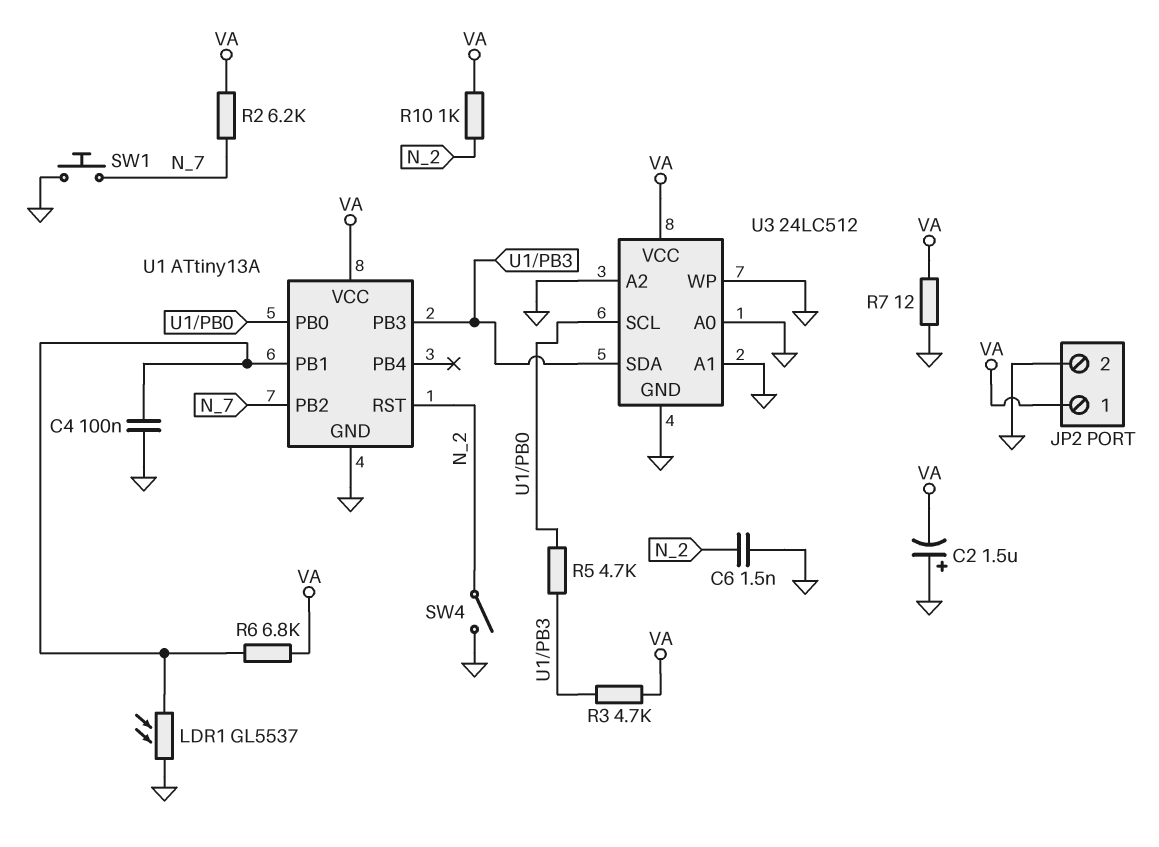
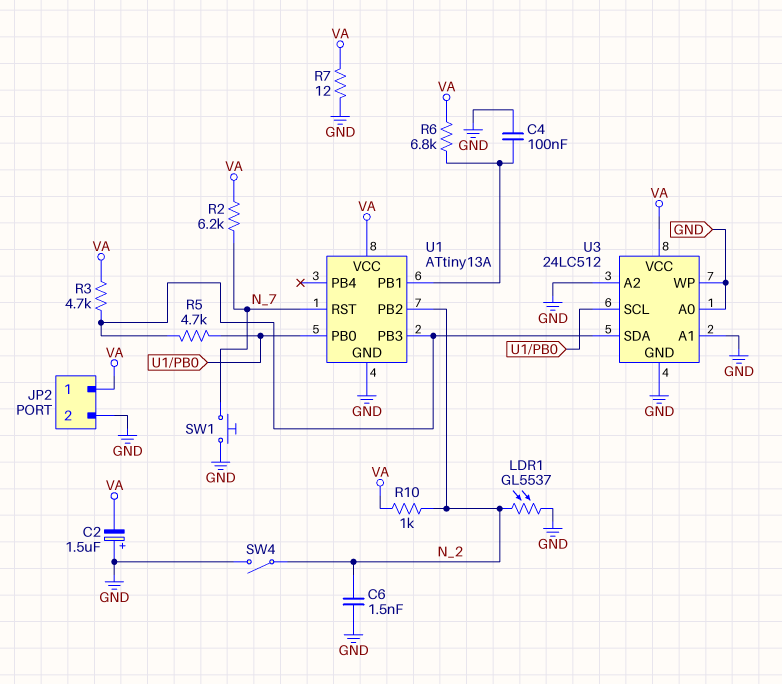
LDR1: GL5537 (GND, U1/PB1) -> GL5537 (GND, N_2)
U1 pin PB2: N_7 -> N_2
U1 pin RST: N_2 -> N_7

